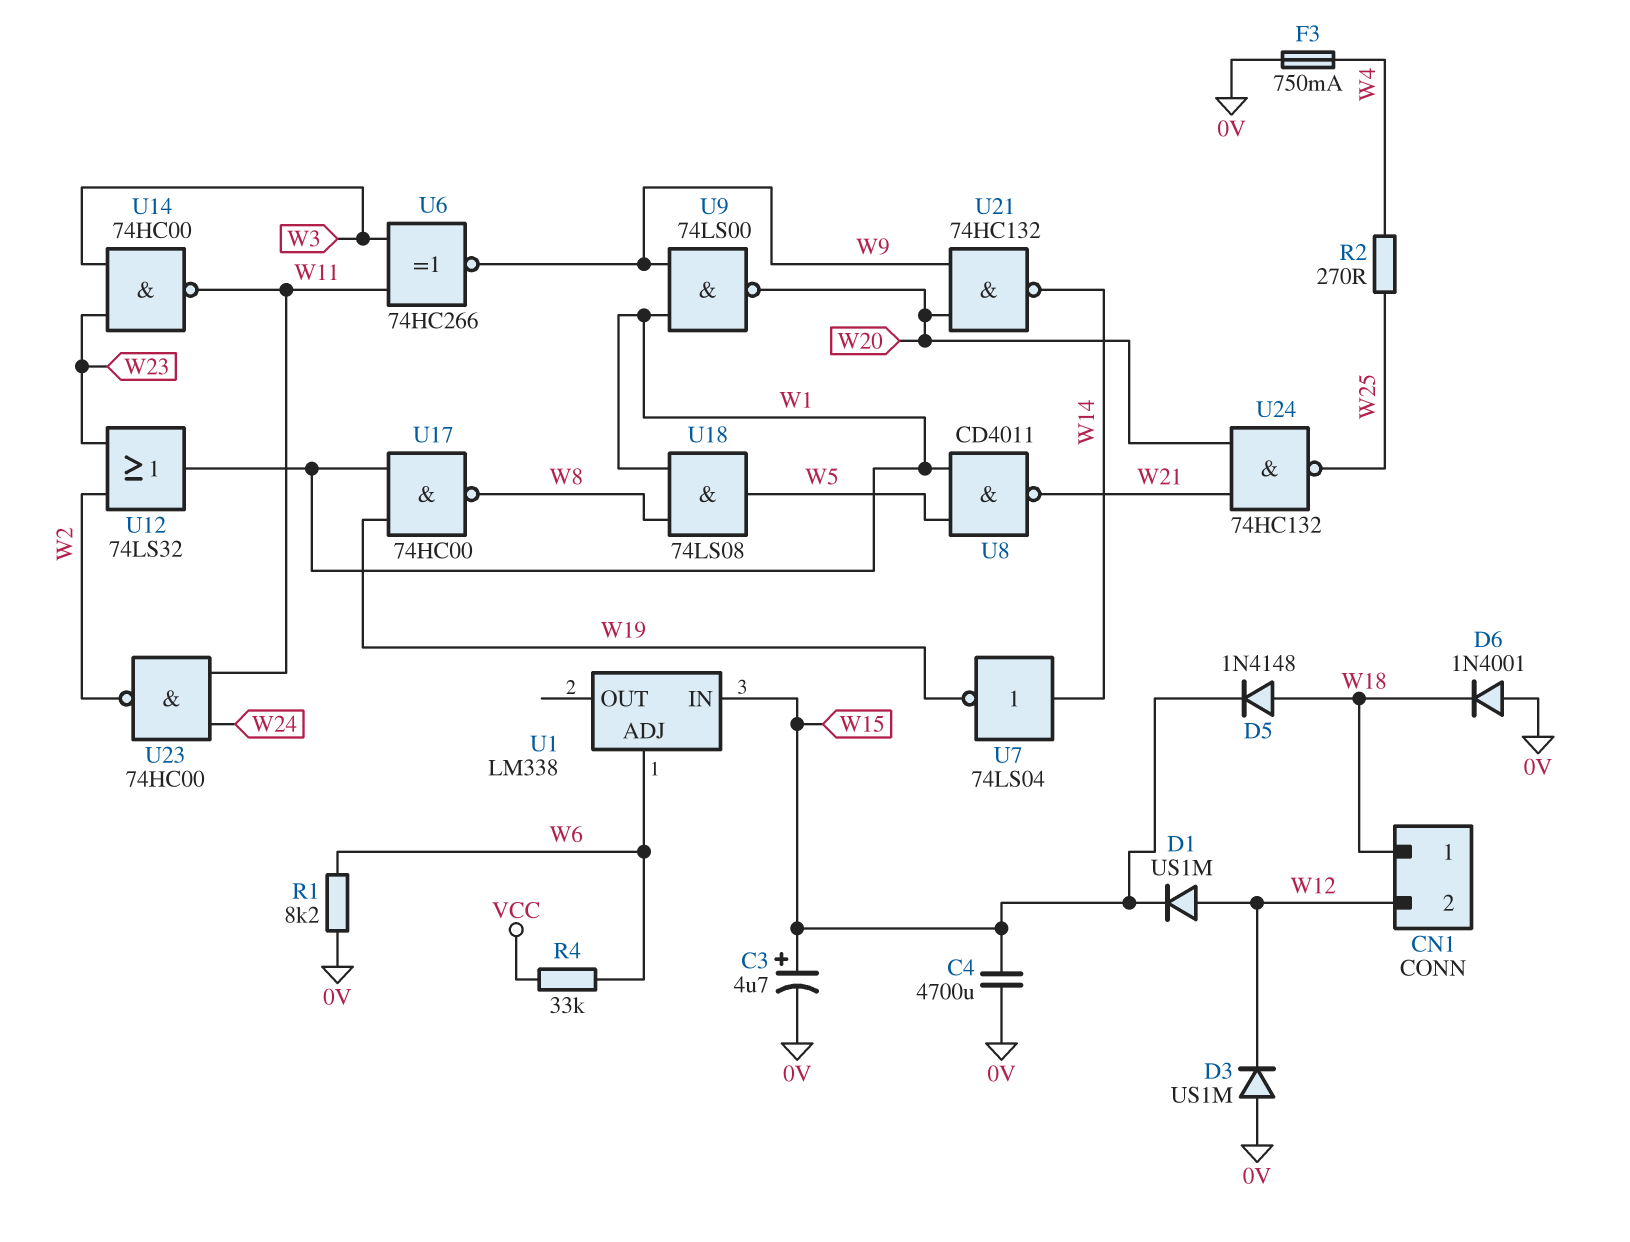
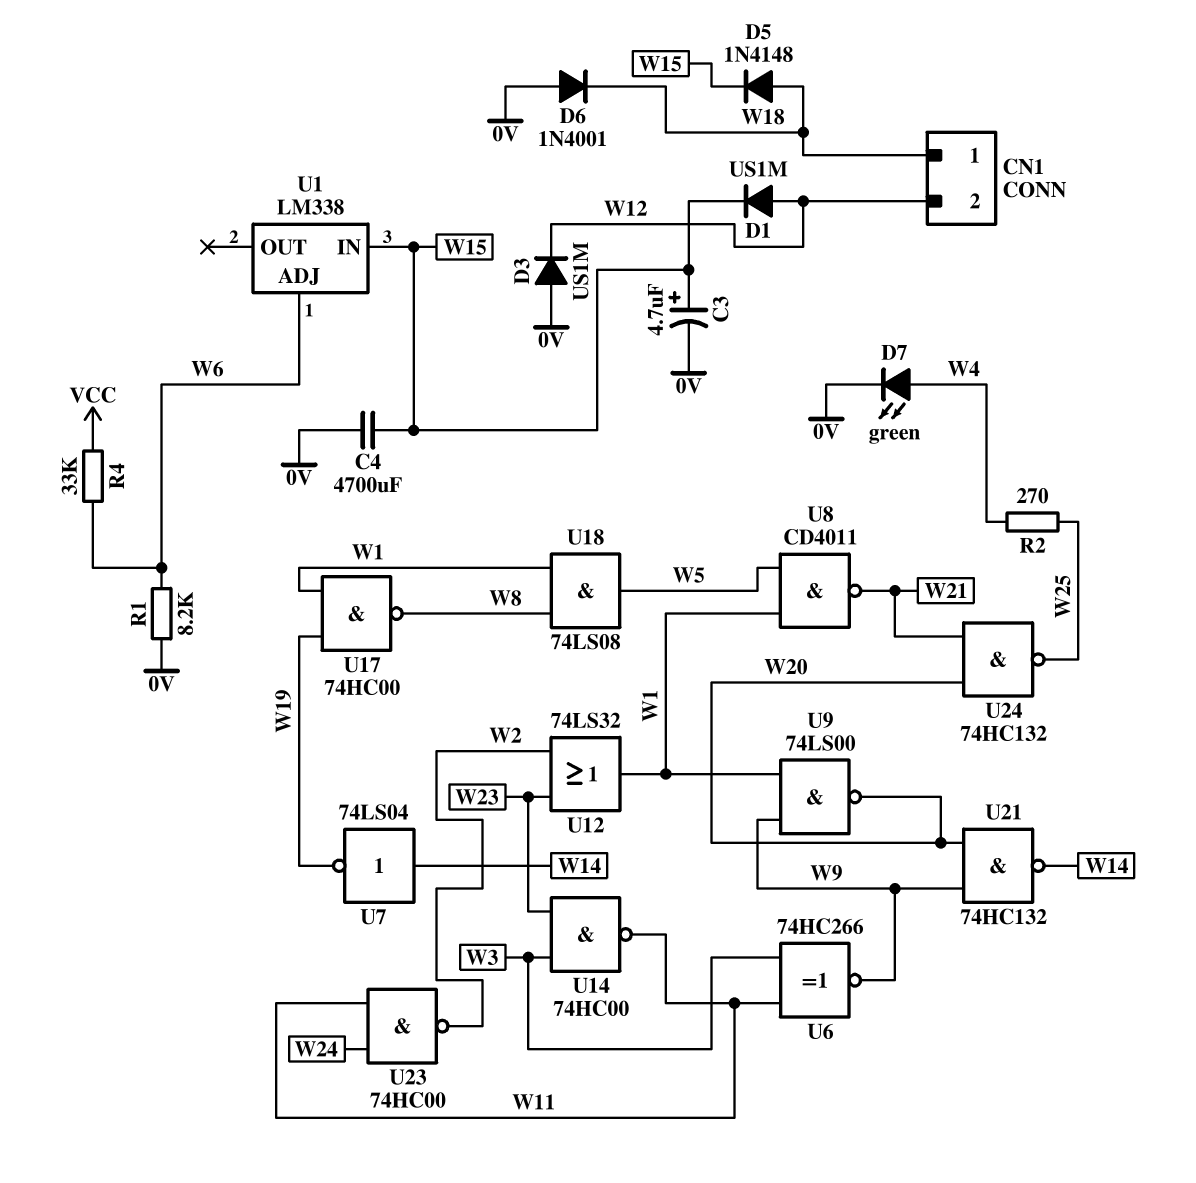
D7: none -> LED green (A W4, K 0V)
F3: 750mA (0V, W4) -> none

